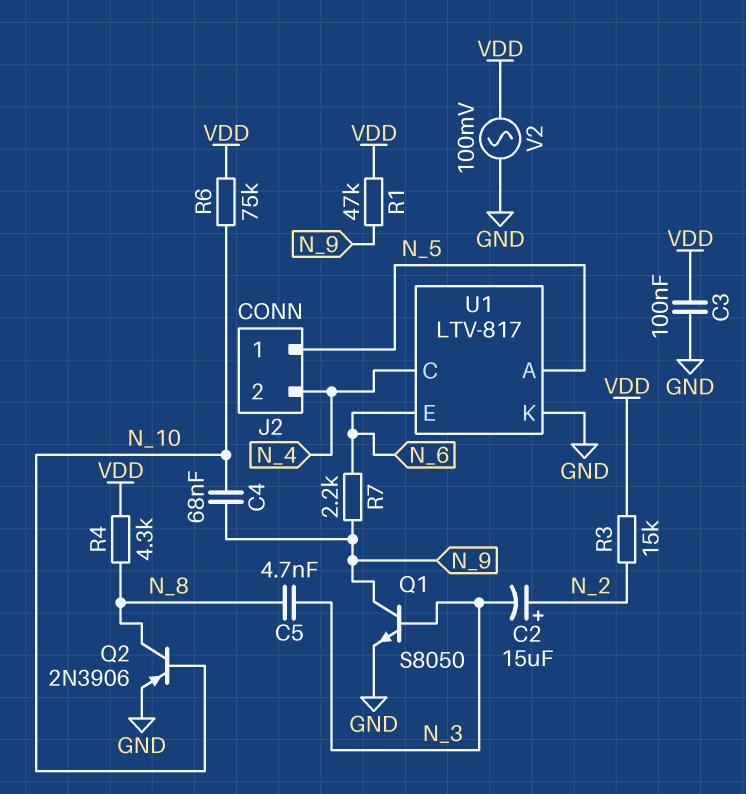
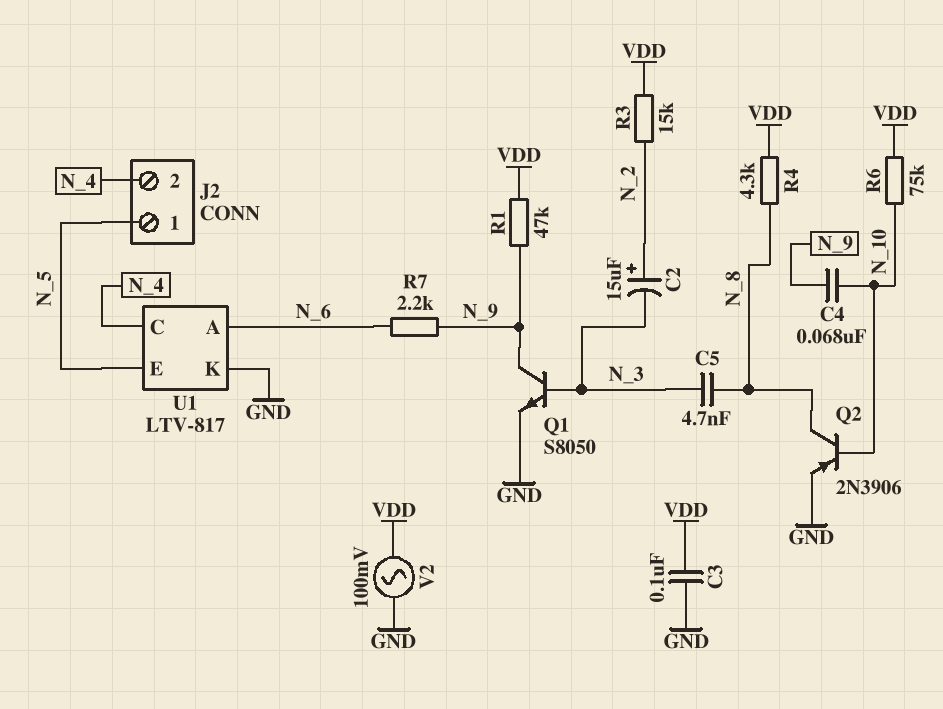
U1 pin A: N_5 -> N_6
U1 pin E: N_6 -> N_5

